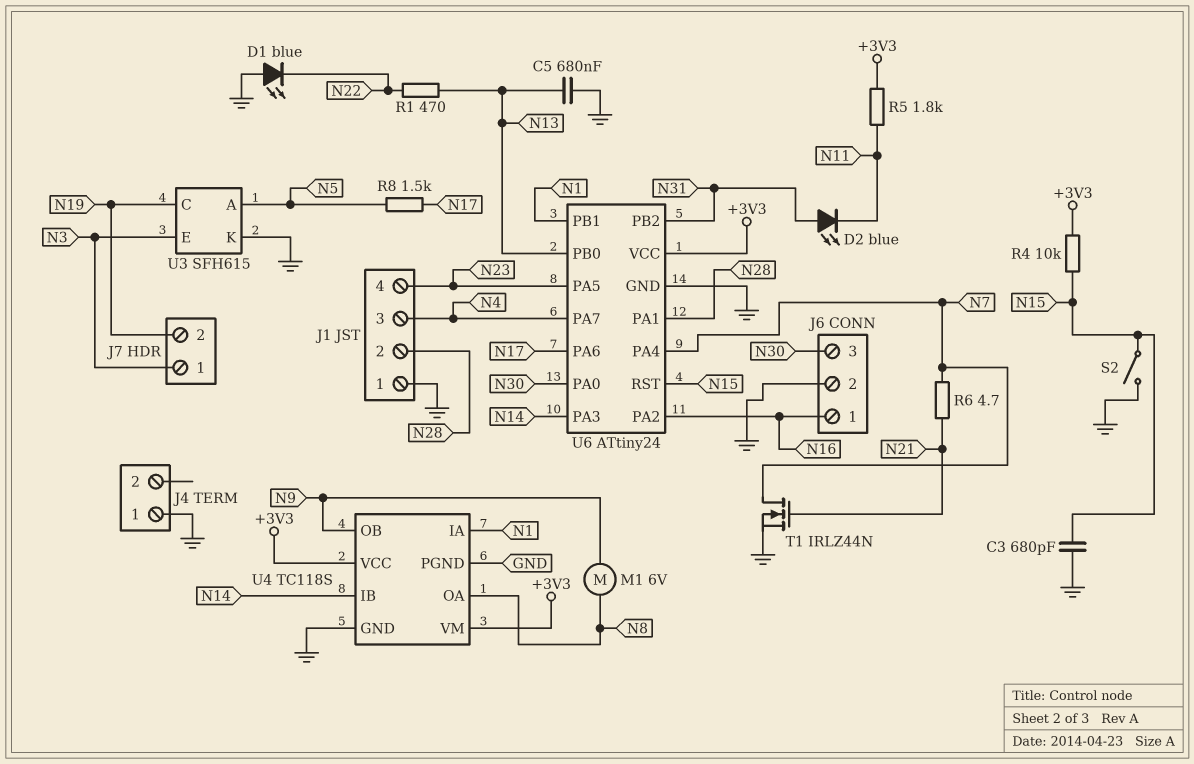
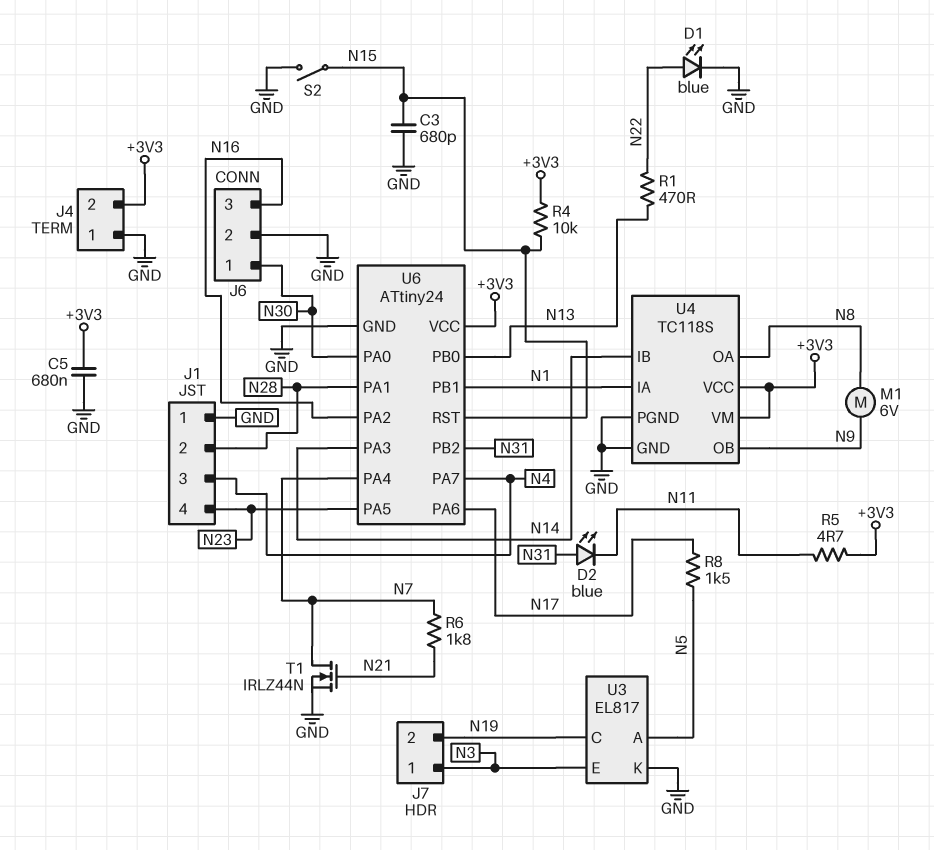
C5: 680nF (GND, N13) -> 680nF (+3V3, GND)
D1: LED blue (A GND, K N22) -> LED blue (A N22, K GND)
J4 pin 2: none -> +3V3
J6 pin 1: N16 -> N30
J6 pin 3: N30 -> N16
R5: 1.8k (+3V3, N11) -> 4.7 (+3V3, N11)
R6: 4.7 (N7, N21) -> 1.8k (N7, N21)
U3: SFH615 -> EL817

